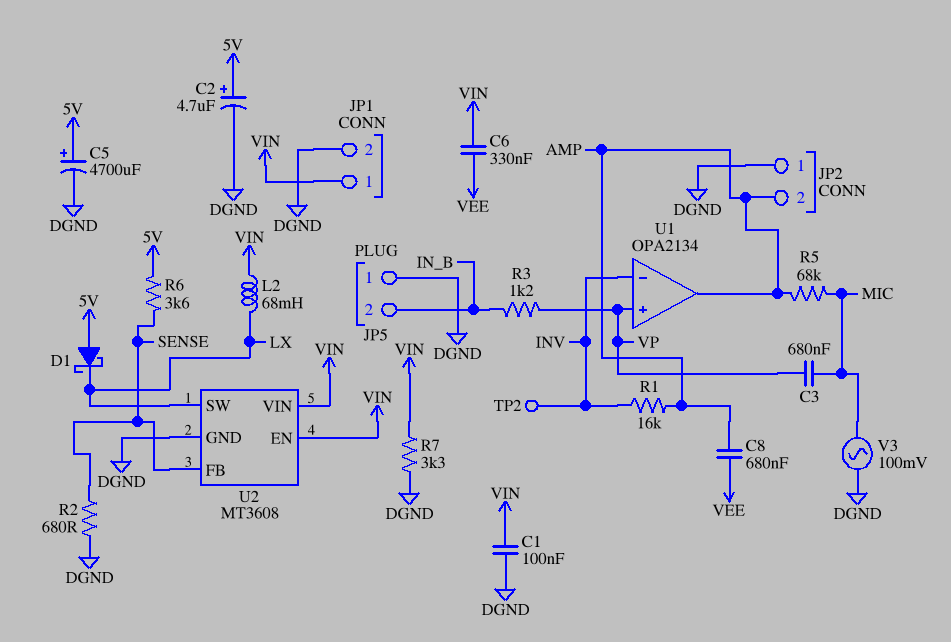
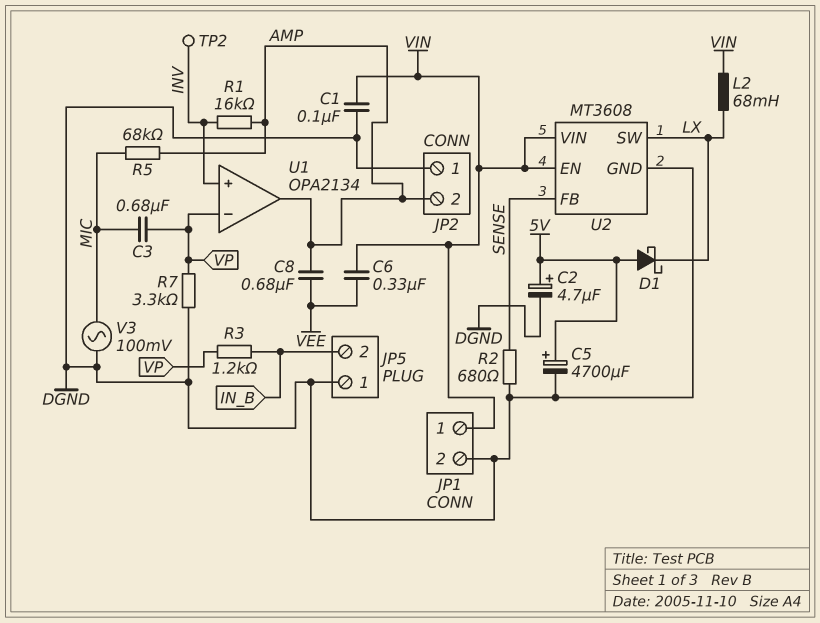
R6: 3.6k (5V, SENSE) -> none
R7: 3.3k (DGND, VIN) -> 3.3k (DGND, VP)
U1 pin in+: VP -> INV
U1 pin in-: INV -> VP

